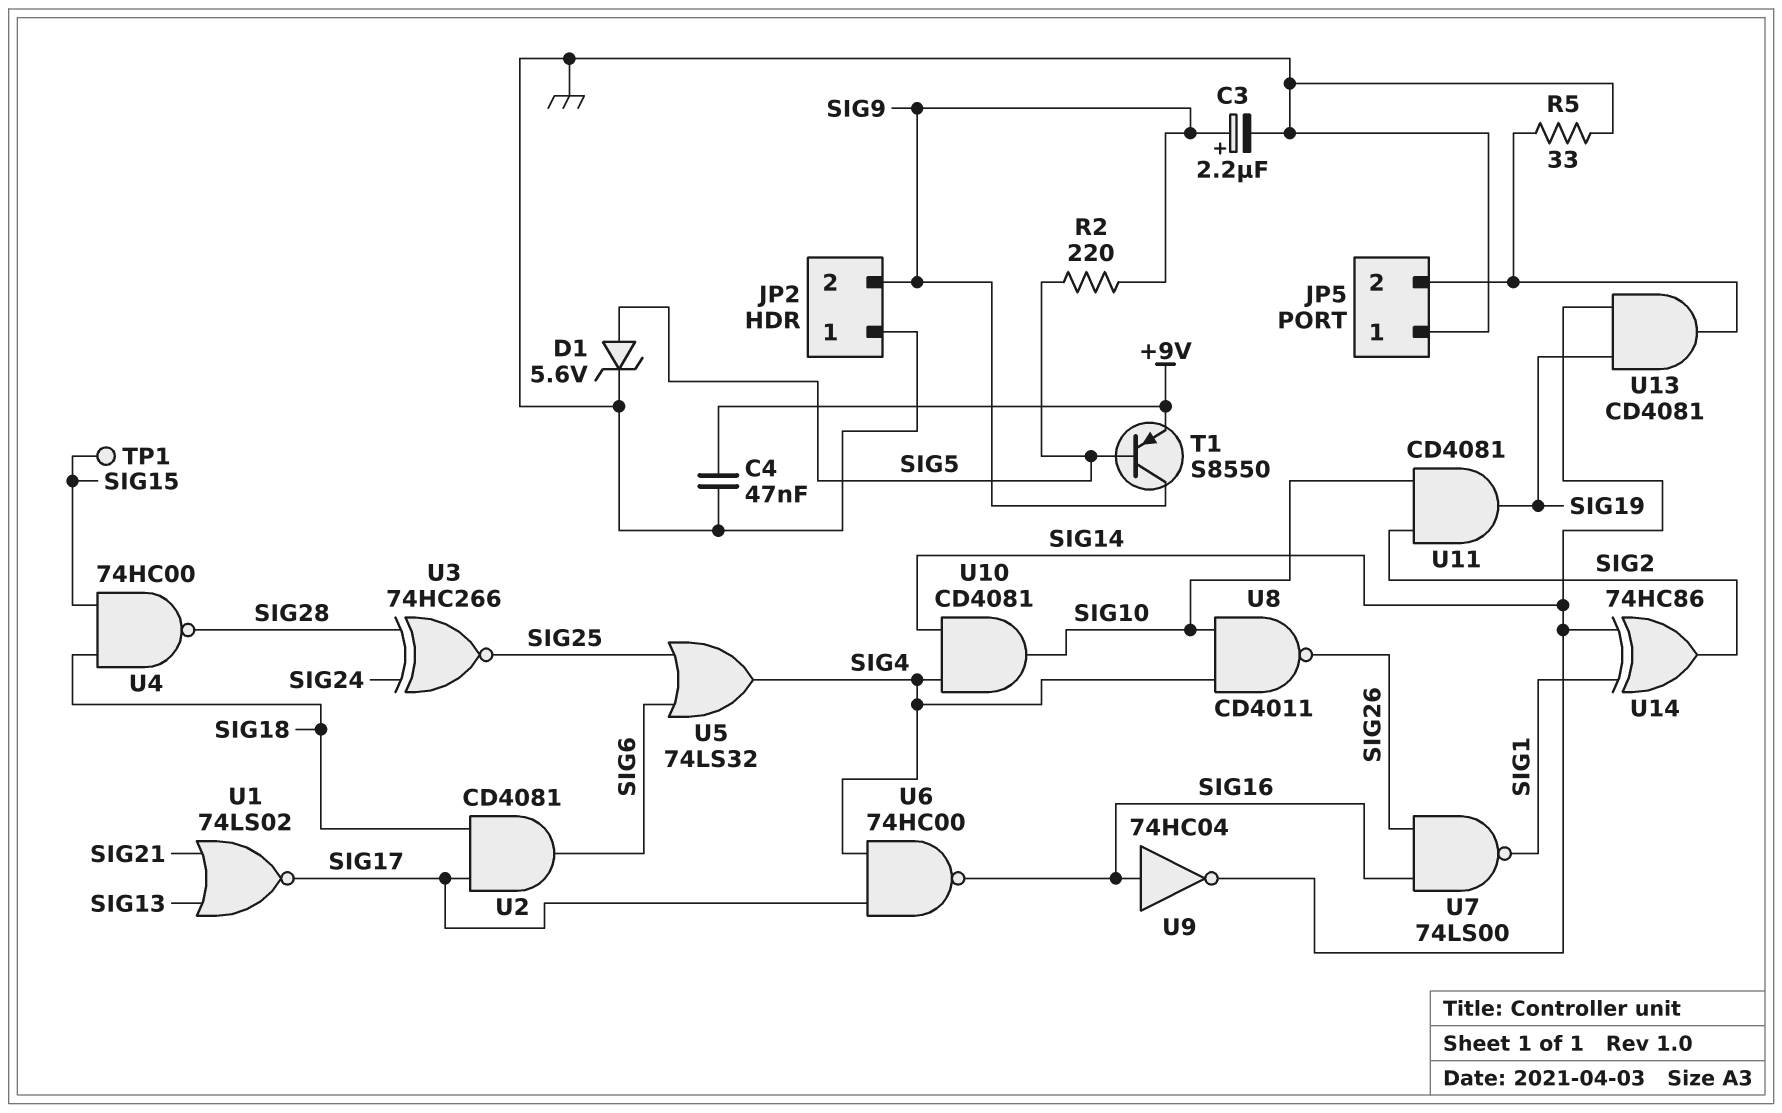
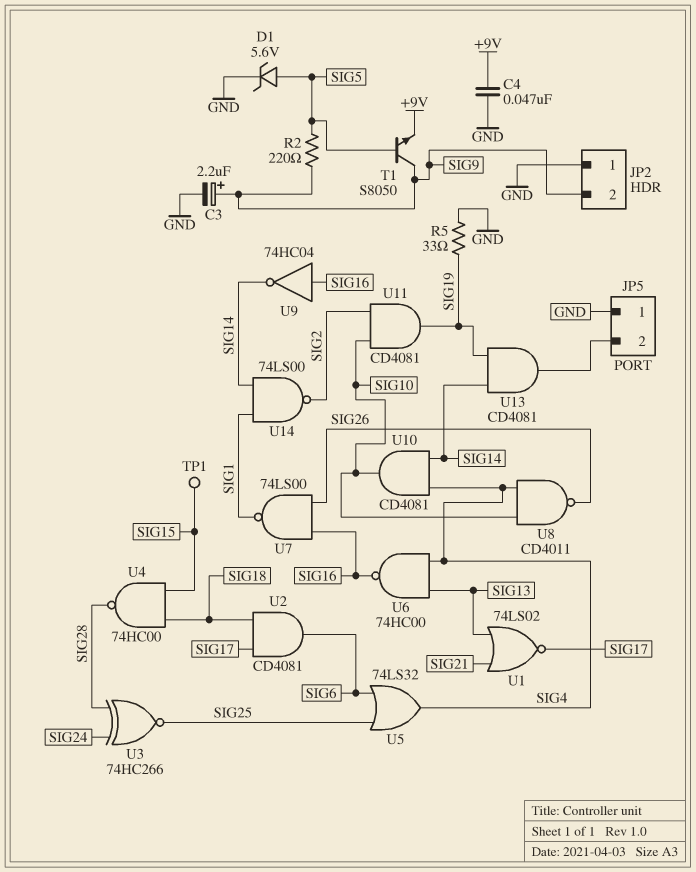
R5: 33 (GND, JP5/2) -> 33 (GND, SIG19)
T1: PNP S8550 (B SIG5, C SIG9, E +9V) -> NPN S8050 (B SIG5, C SIG9, E +9V)
U6: NAND 74HC00 (in SIG4, in SIG17, out SIG16) -> NAND 74HC00 (in SIG4, in SIG13, out SIG16)
U14: XOR 74HC86 (in SIG1, in SIG14, out SIG2) -> NAND 74LS00 (in SIG1, in SIG14, out SIG2)

